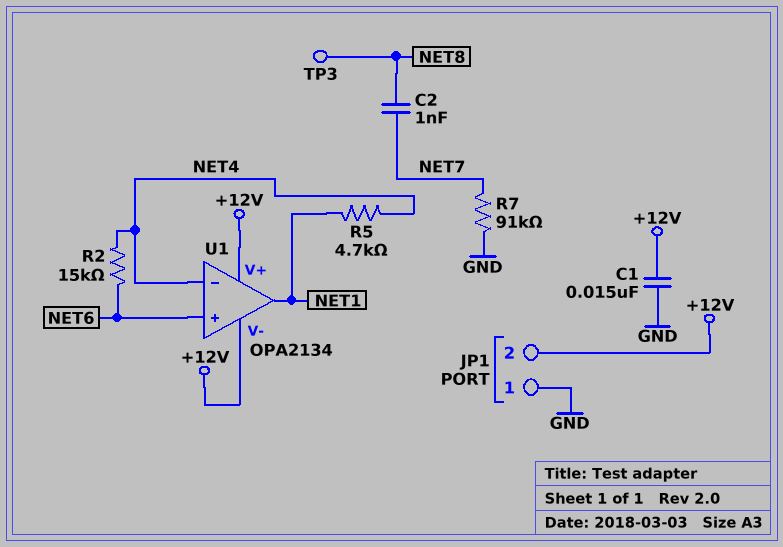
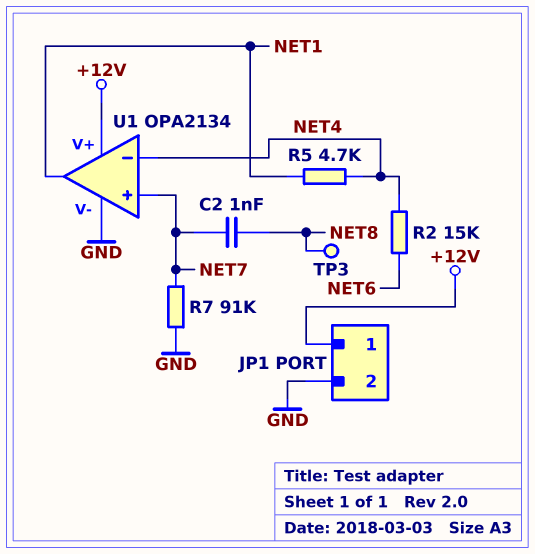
C1: 15nF (+12V, GND) -> none
JP1 pin 1: GND -> +12V
JP1 pin 2: +12V -> GND
U1 pin V-: +12V -> GND
U1 pin in+: NET6 -> NET7

